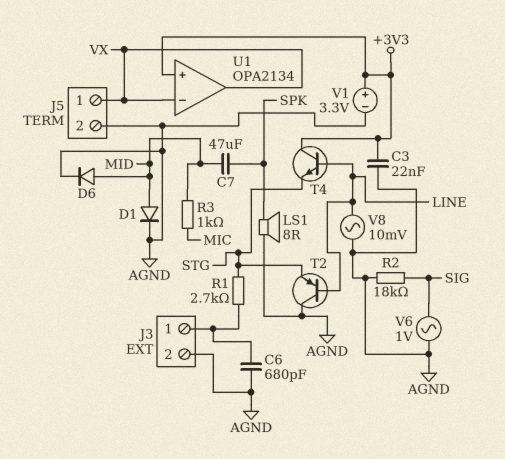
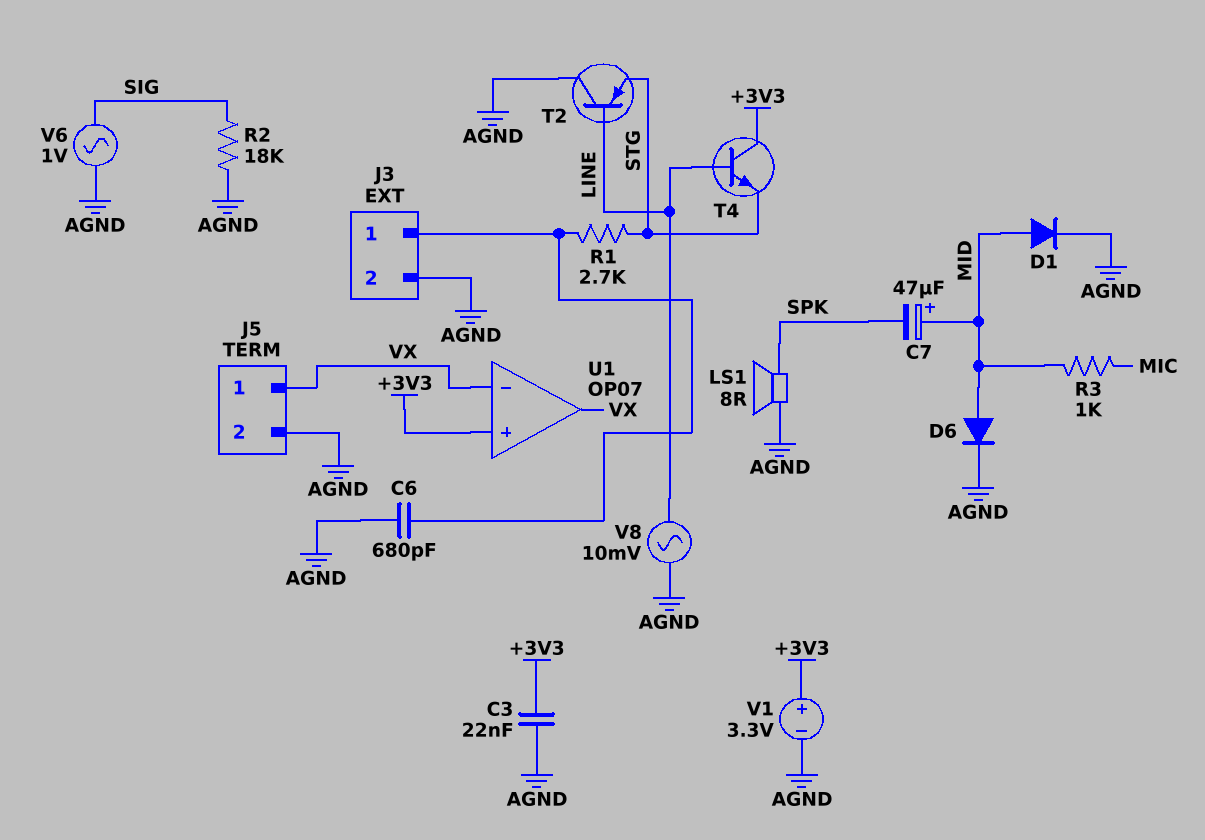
C7: 47uF (MID, SPK) -> 47uF (plus MID, minus SPK)
U1: OPA2134 -> OP07

